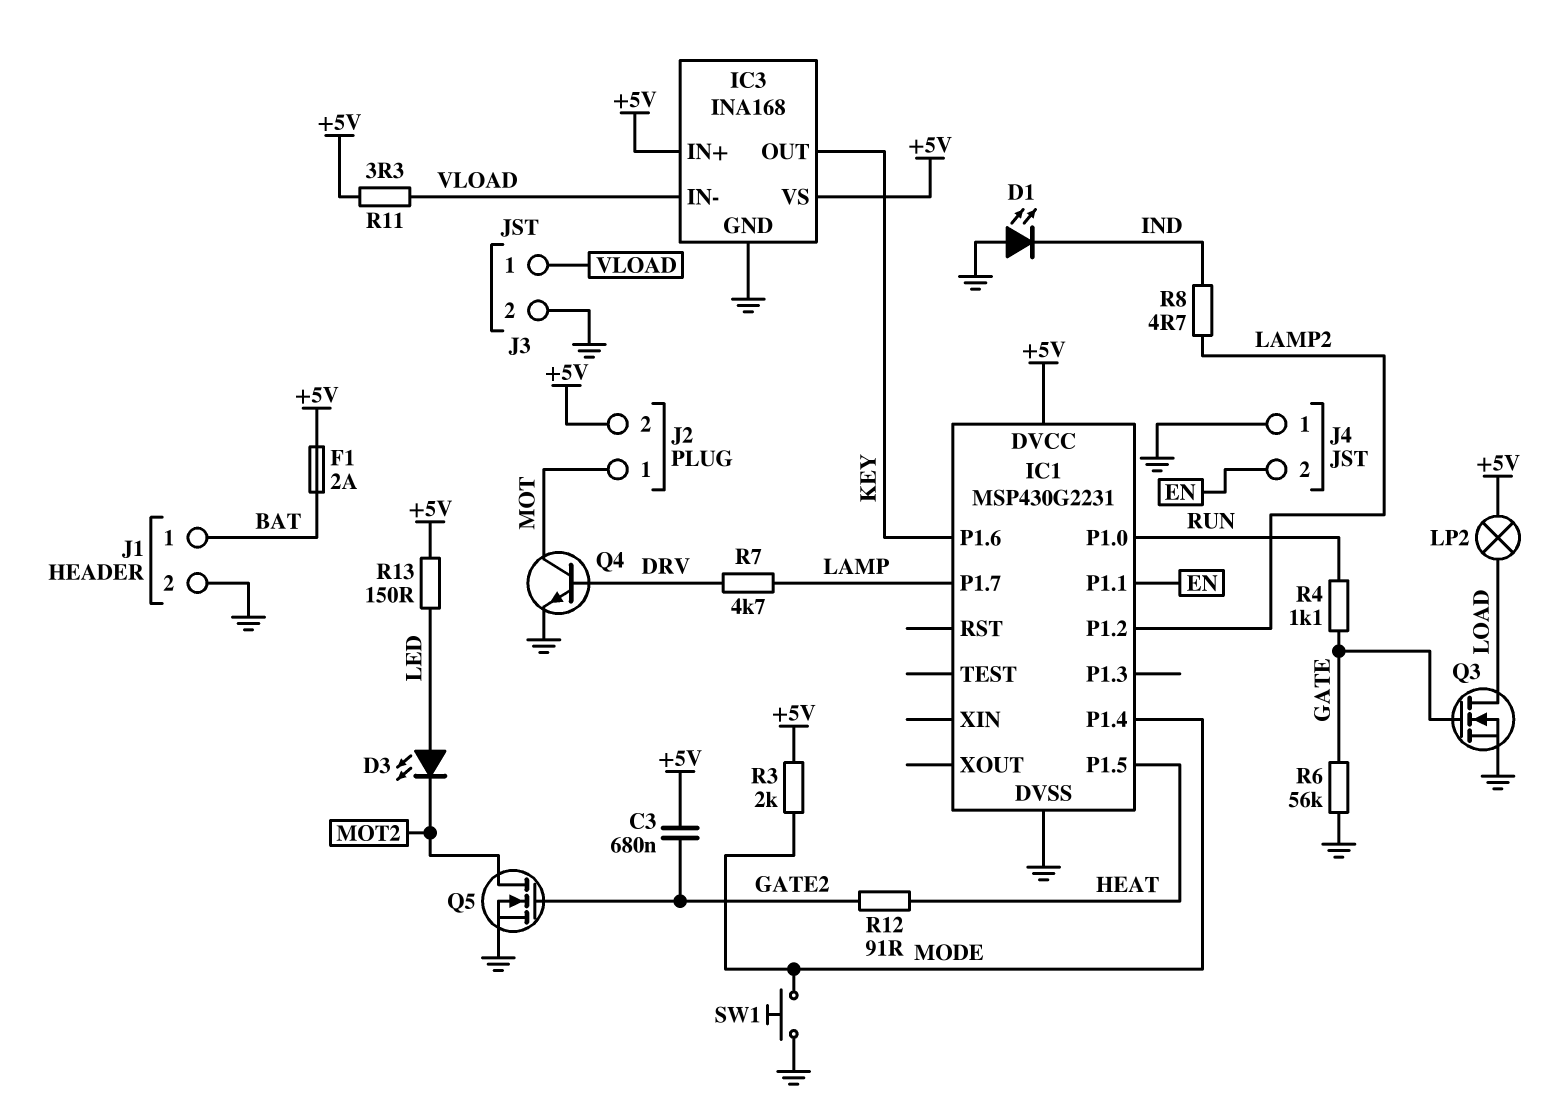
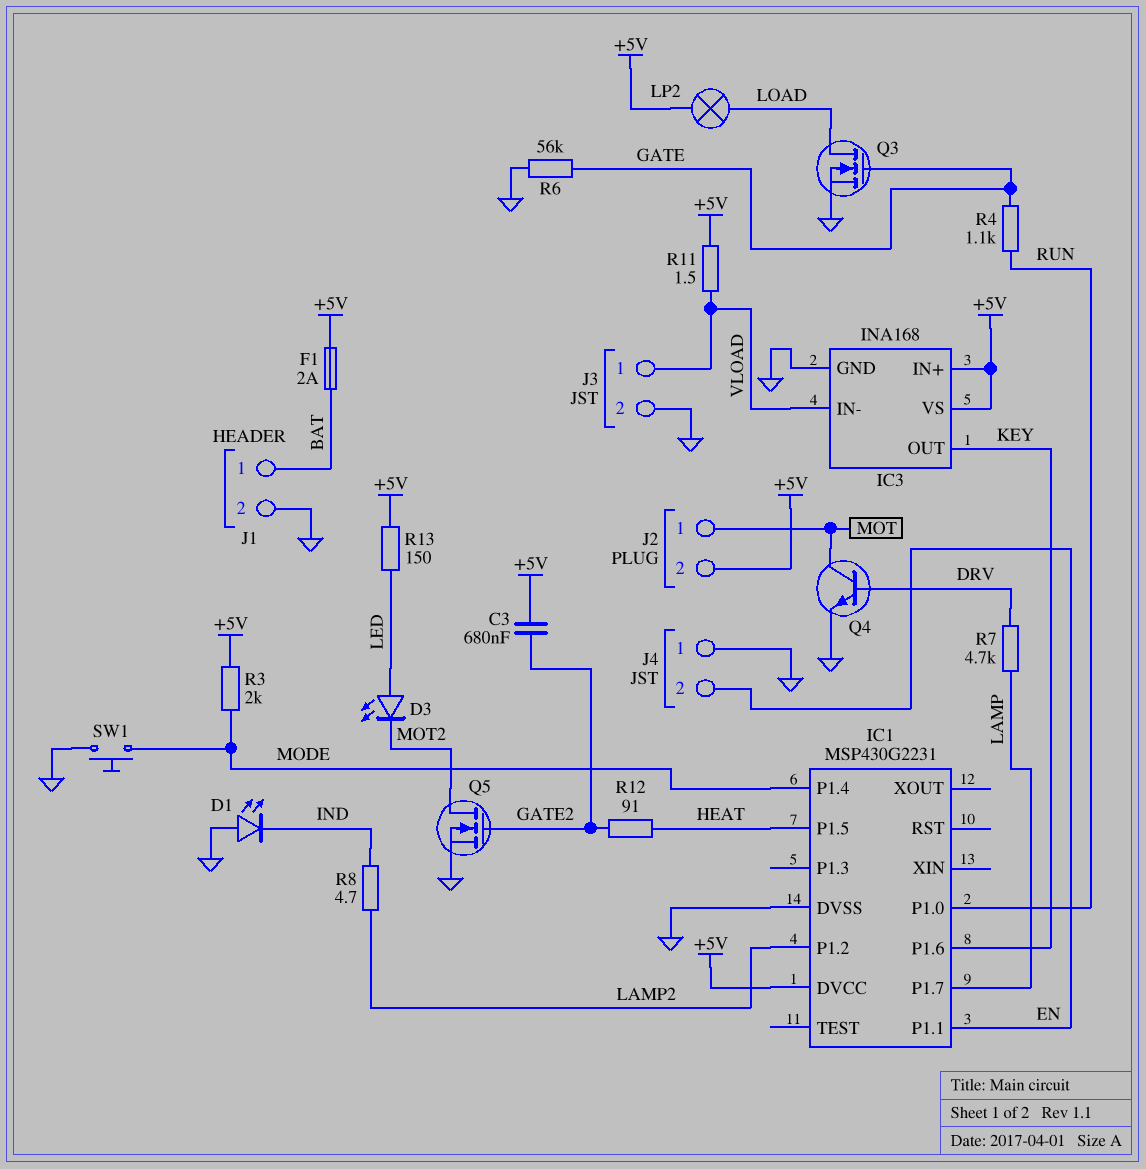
R11: 3.3 (+5V, VLOAD) -> 1.5 (+5V, VLOAD)

